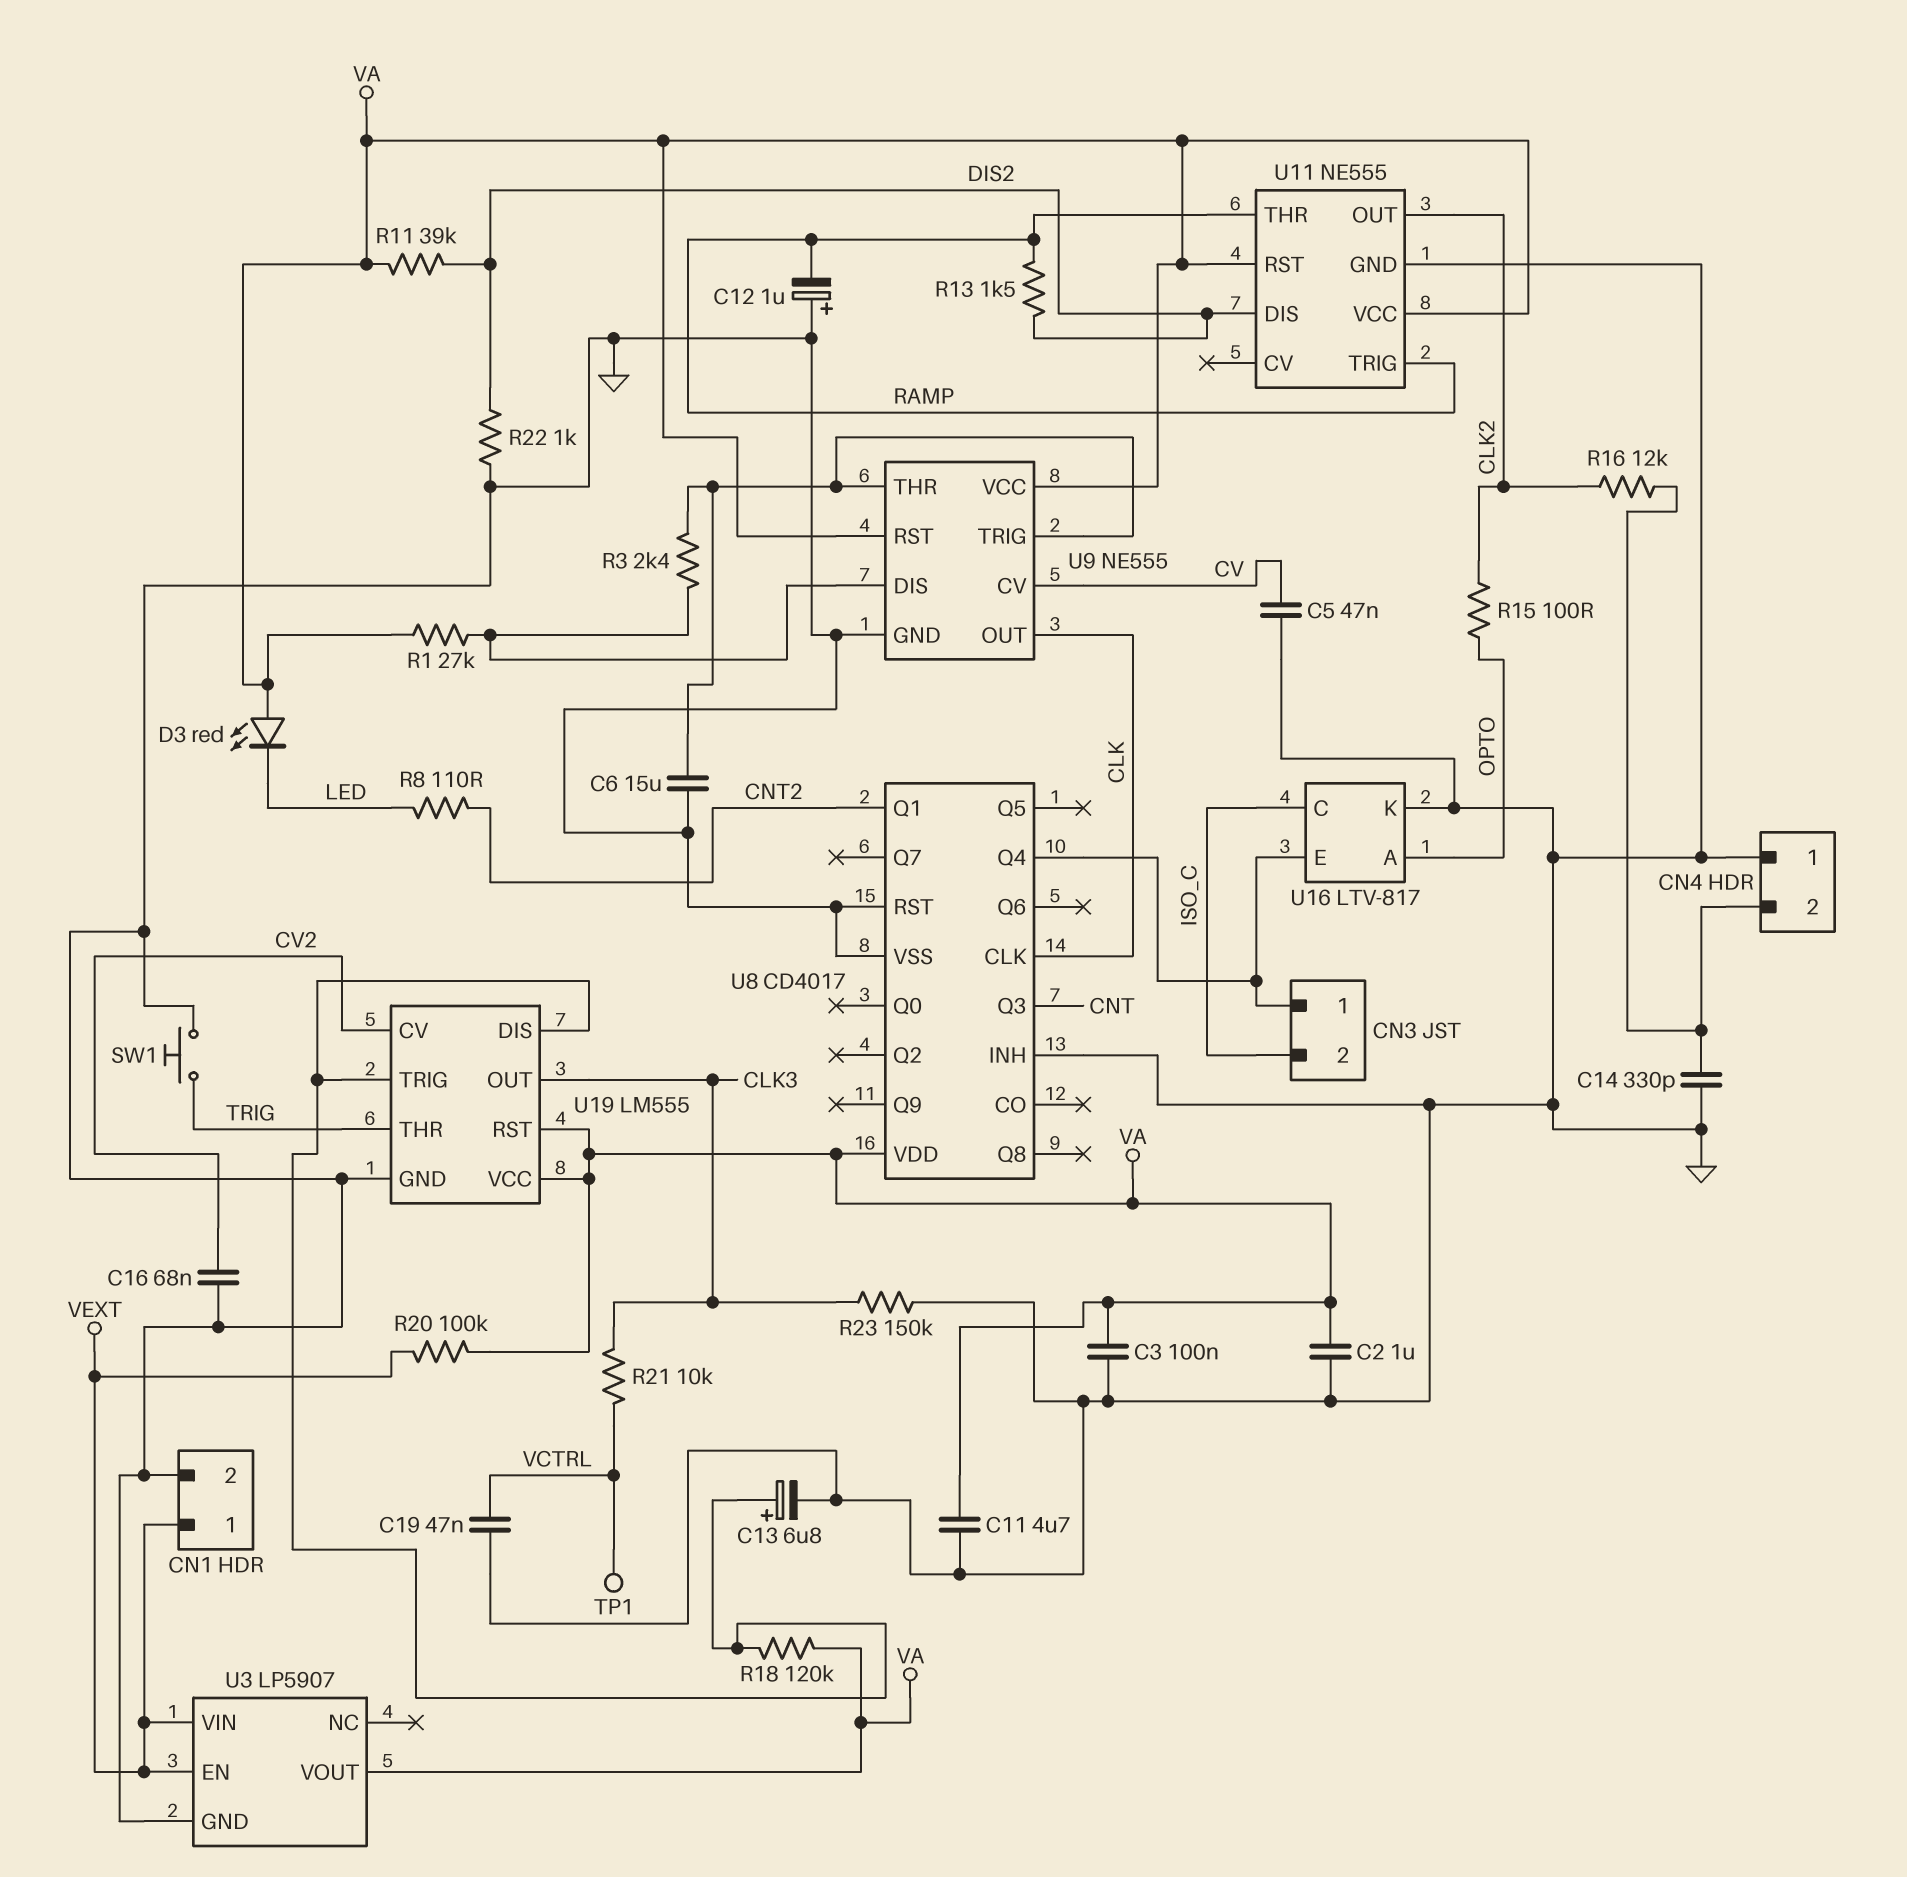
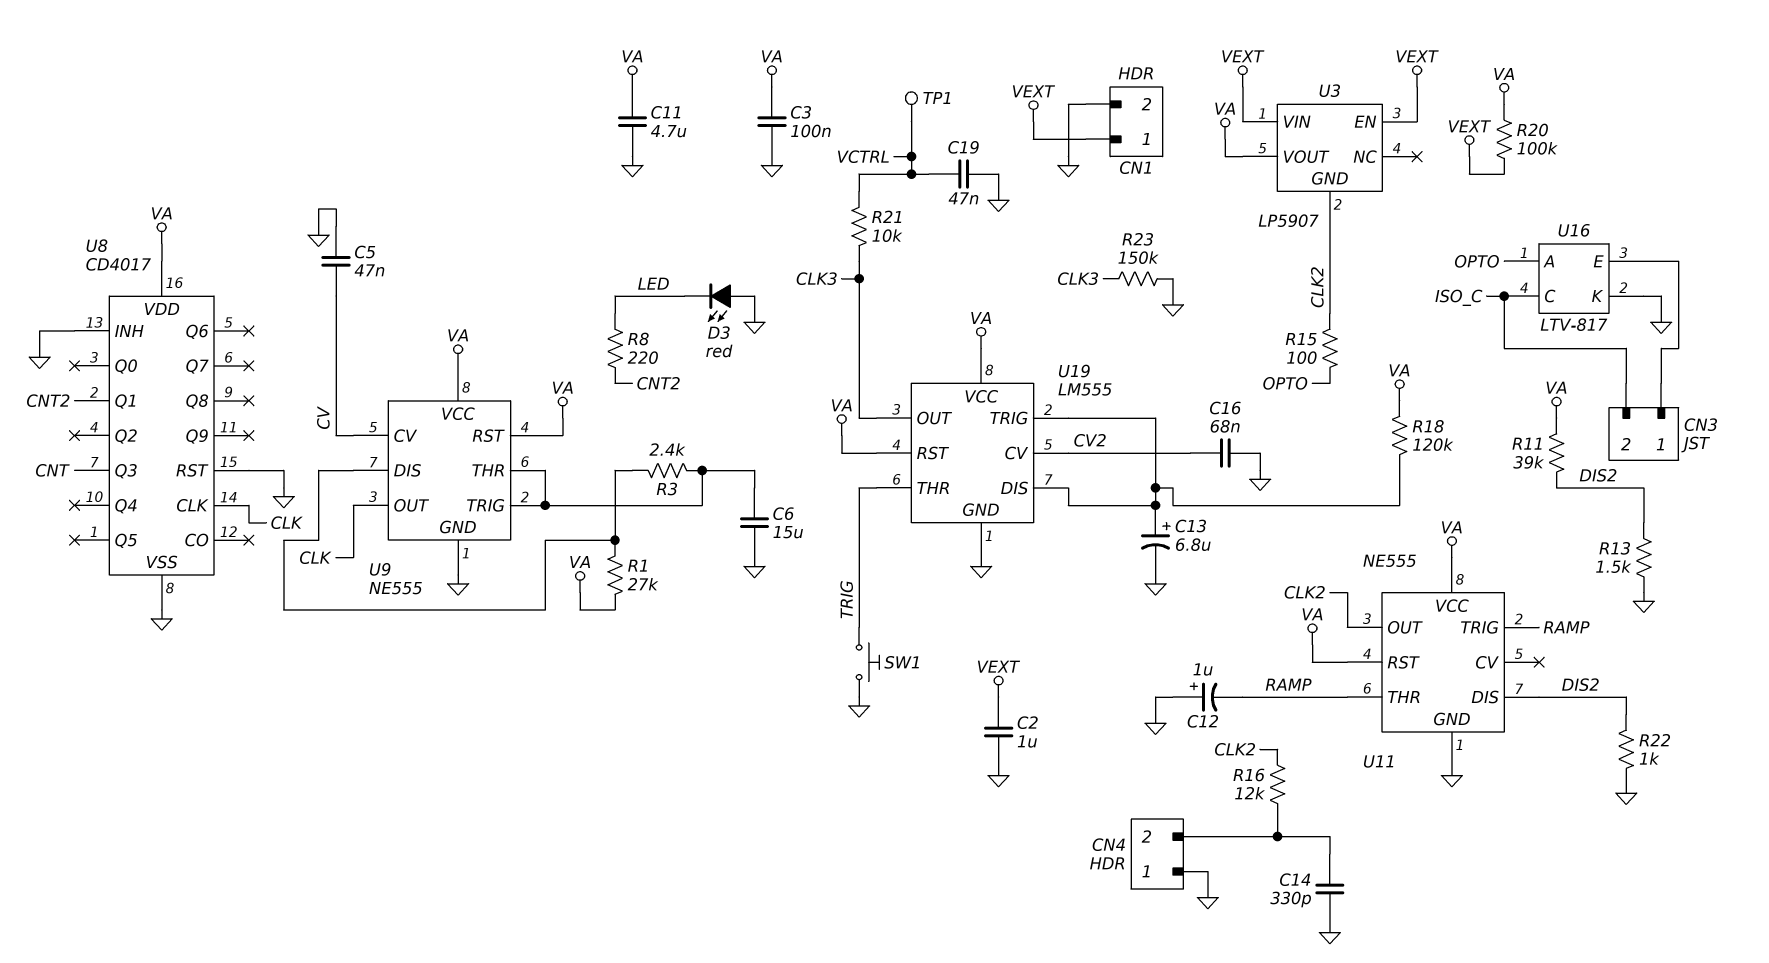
C2: 1uF (GND, VA) -> 1uF (GND, VEXT)
D3: LED red (A VA, K LED) -> LED red (A GND, K LED)
R8: 110 (CNT2, LED) -> 220 (CNT2, LED)
R13: 1.5k (DIS2, RAMP) -> 1.5k (DIS2, GND)
U3 pin GND: GND -> CLK2
U8 pin Q4: CN3/1 -> none

